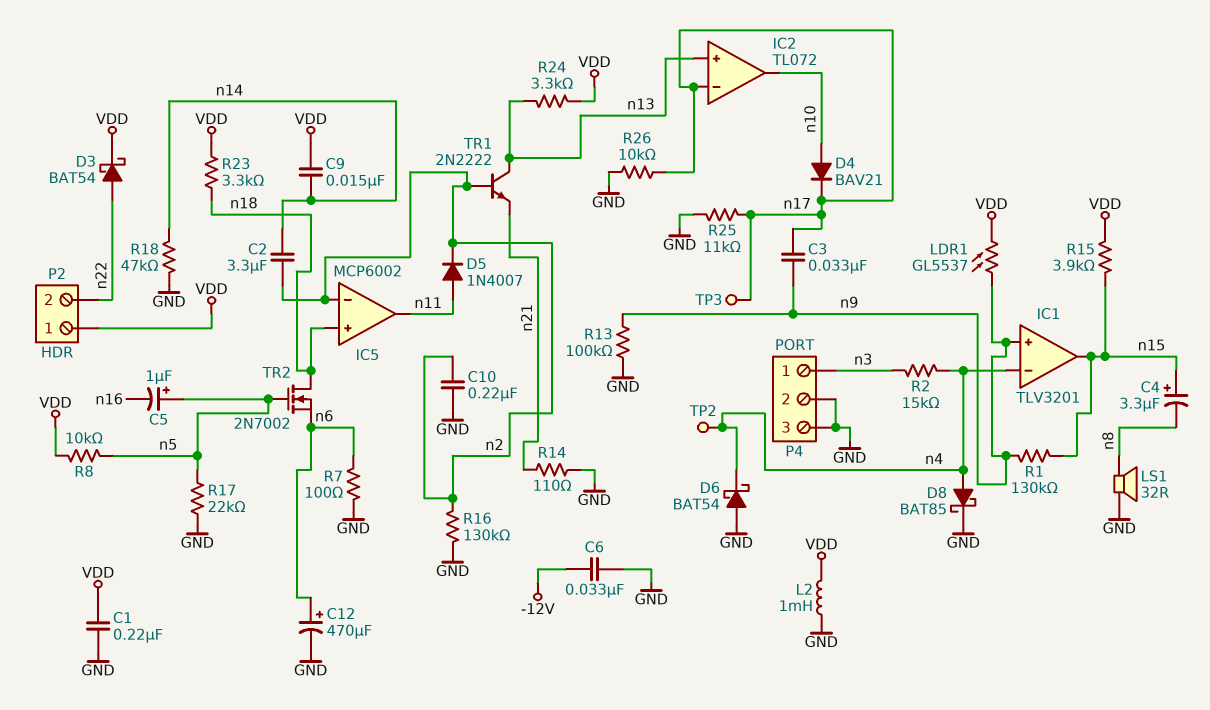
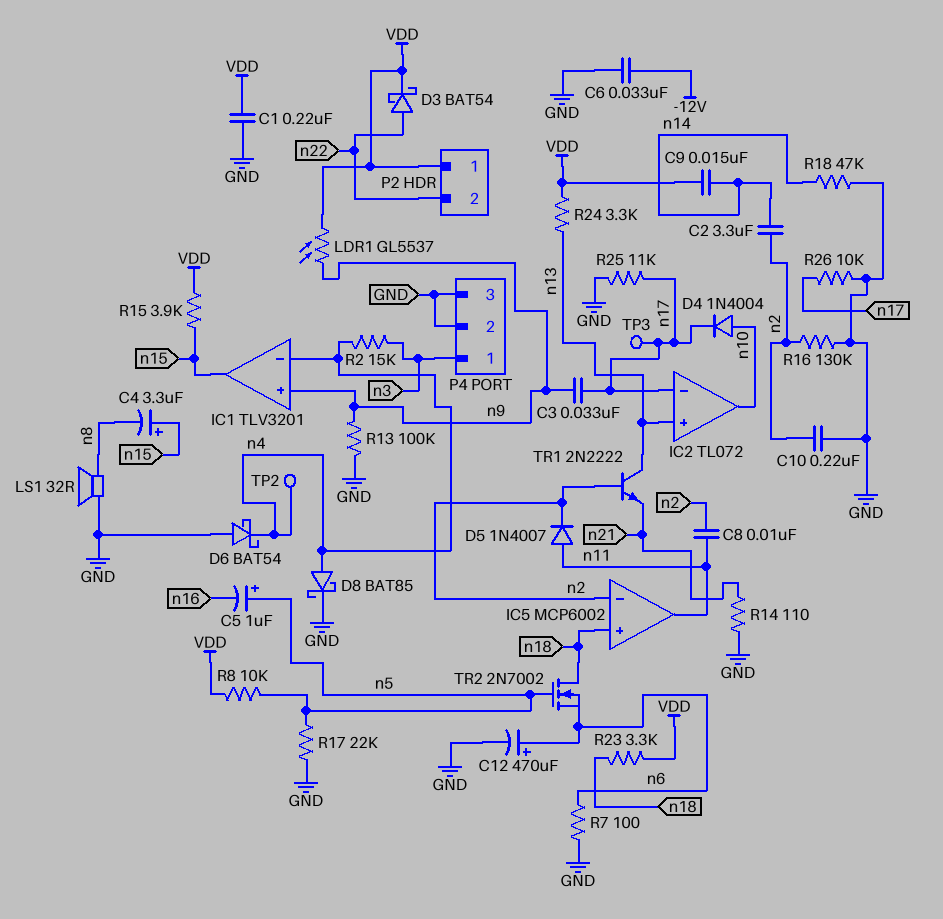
C8: none -> 10nF (n2, n11)
D4: diode BAV21 (A n10, K n17) -> diode 1N4004 (A n10, K n17)
L2: 1mH (GND, VDD) -> none
R1: 130k (n9, n15) -> none

